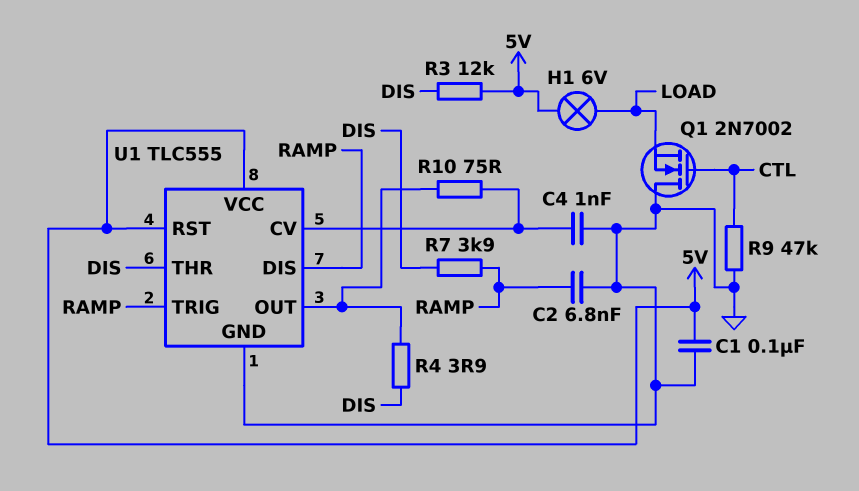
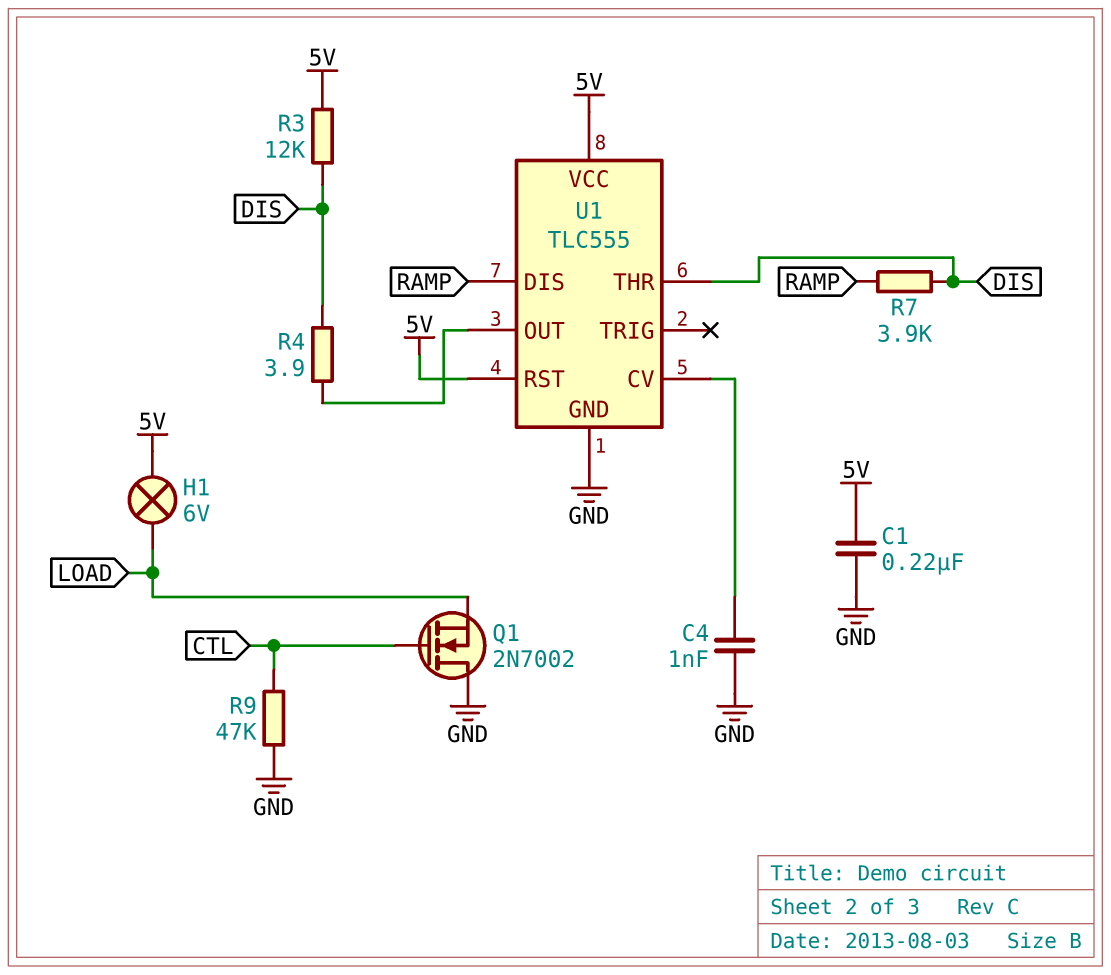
C1: 100nF (5V, GND) -> 220nF (5V, GND)
C2: 6.8nF (GND, RAMP) -> none
R10: 75 (U1/CV, U1/OUT) -> none
U1 pin TRIG: RAMP -> none

